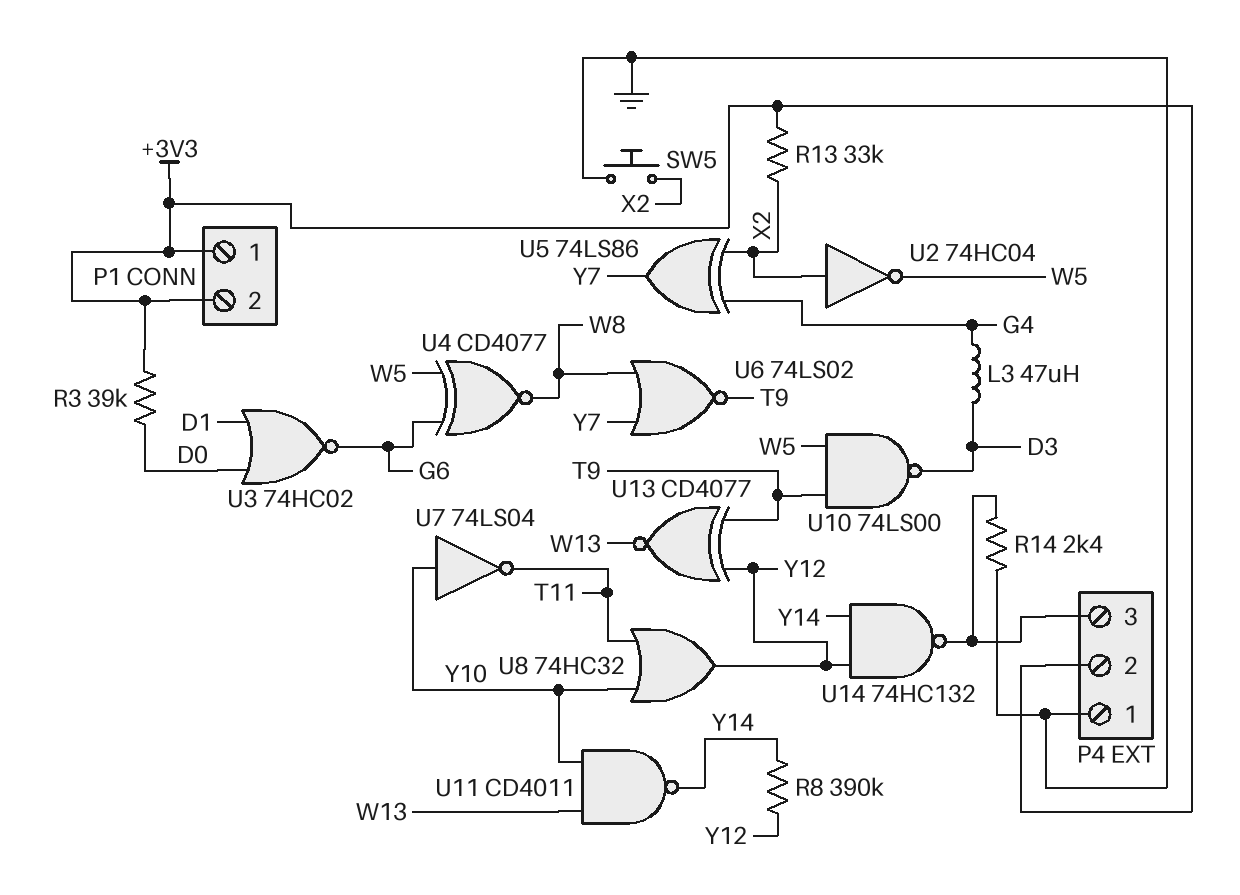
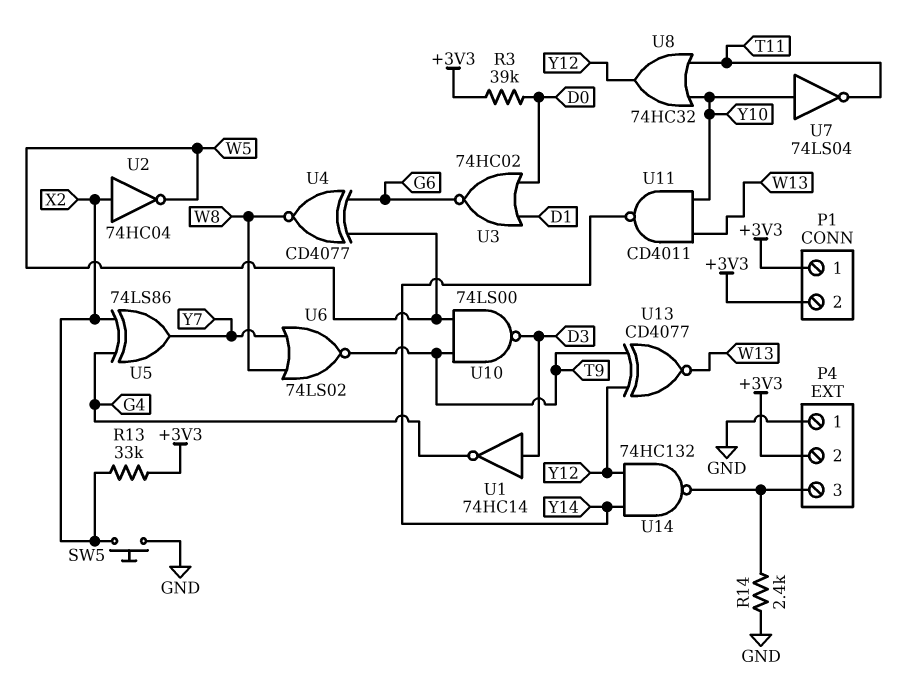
L3: 47uH (D3, G4) -> none
R8: 390k (Y12, Y14) -> none
U1: none -> NOT 74HC14 (in D3, out G4)

